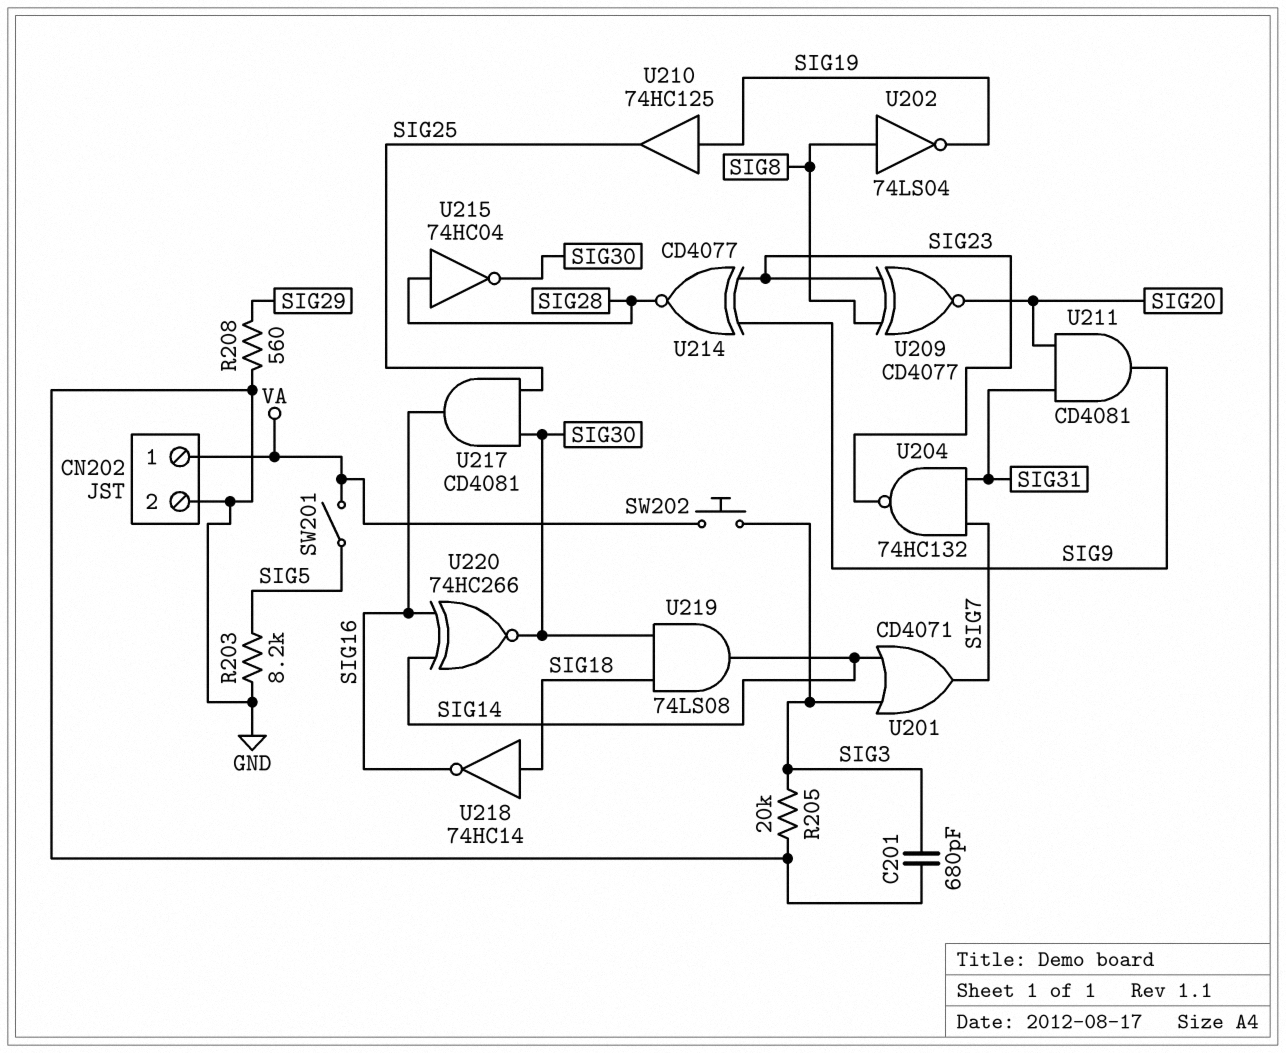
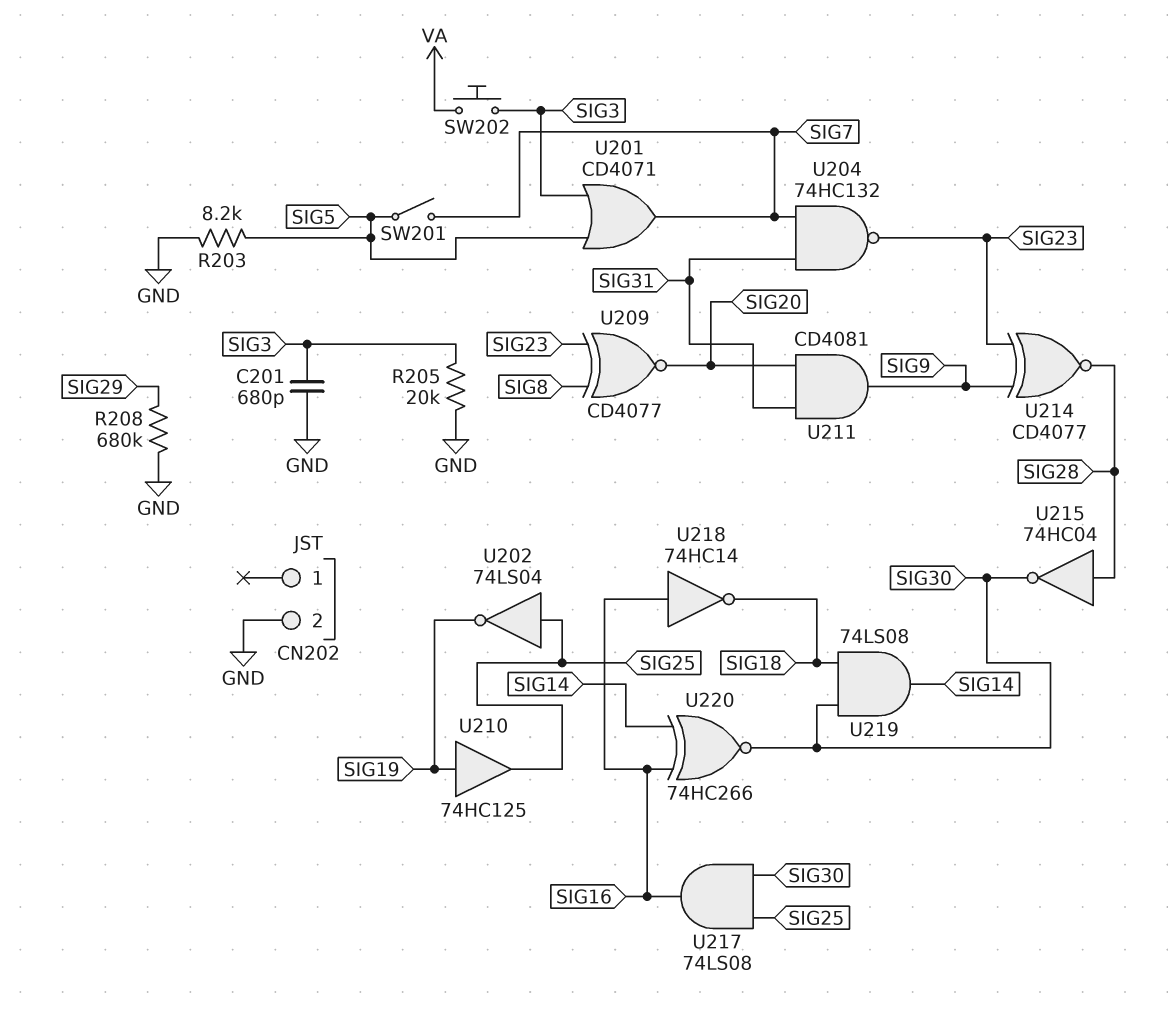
CN202 pin 1: VA -> none
R208: 560 (GND, SIG29) -> 680k (GND, SIG29)
SW201: switch (SIG5, VA) -> switch (SIG5, SIG7)
U201: OR CD4071 (in SIG3, in SIG14, out SIG7) -> OR CD4071 (in SIG3, in SIG5, out SIG7)
U202: NOT 74LS04 (in SIG8, out SIG19) -> NOT 74LS04 (in SIG25, out SIG19)
U217: AND CD4081 (in SIG25, in SIG30, out SIG16) -> AND 74LS08 (in SIG25, in SIG30, out SIG16)
U218: NOT 74HC14 (in SIG18, out SIG16) -> NOT 74HC14 (in SIG16, out SIG18)

